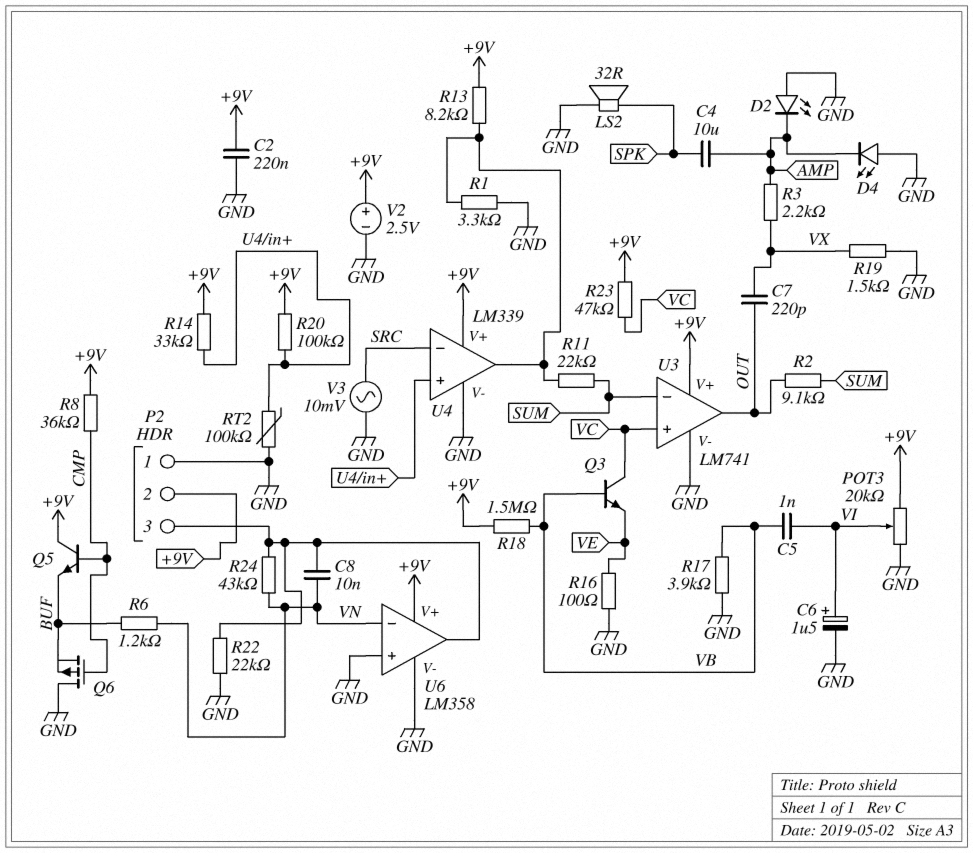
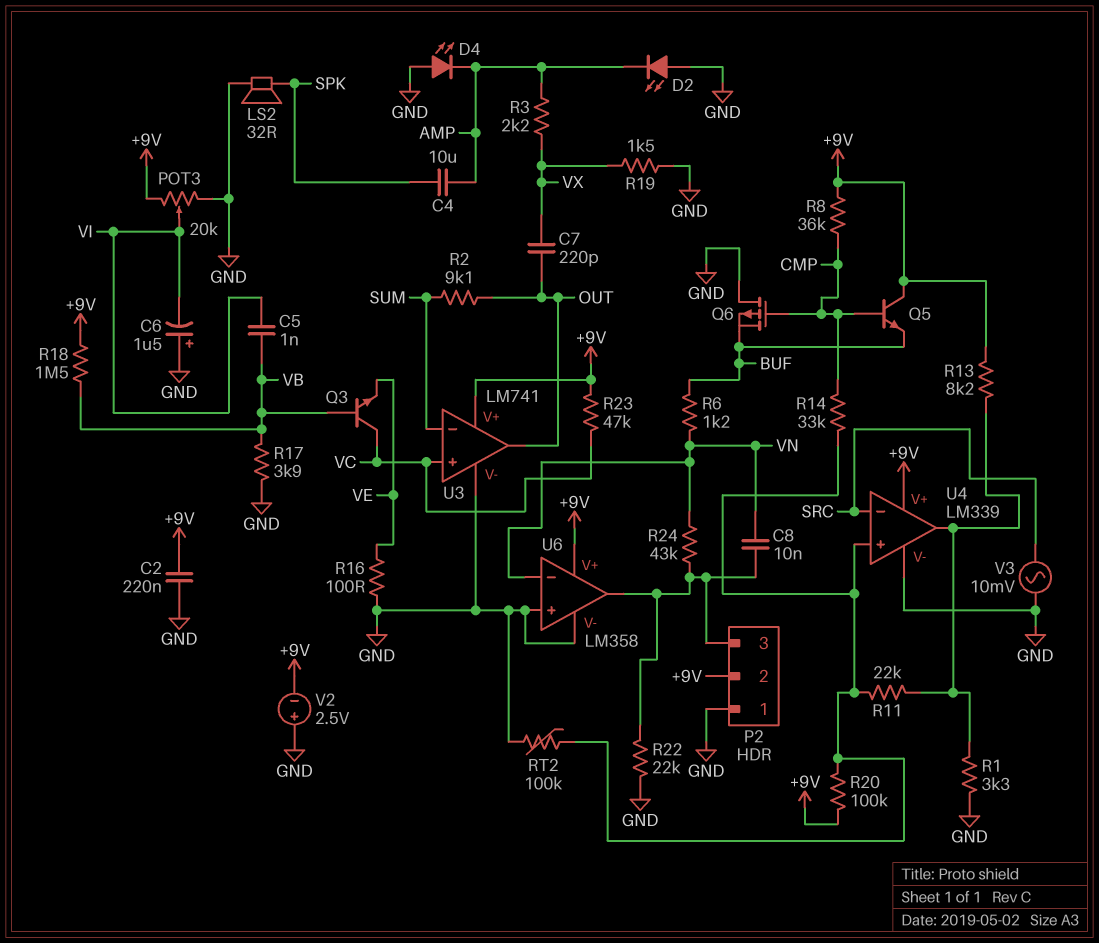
C6: 1.5uF (plus VI, minus GND) -> 1.5uF (plus GND, minus VI)
R11: 22k (SUM, U4/out) -> 22k (U4/in+, U4/out)
R14: 33k (+9V, U4/in+) -> 33k (CMP, U4/in+)
V2: 2.5V (plus +9V, minus GND) -> 2.5V (plus GND, minus +9V)

